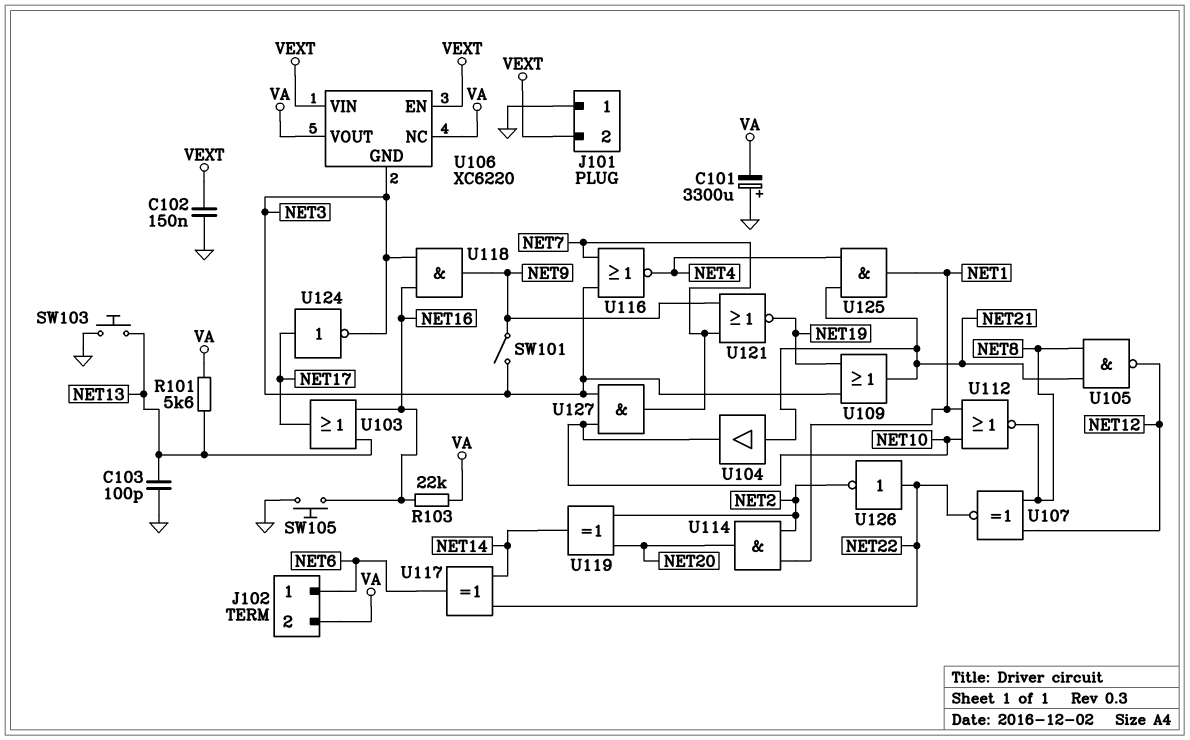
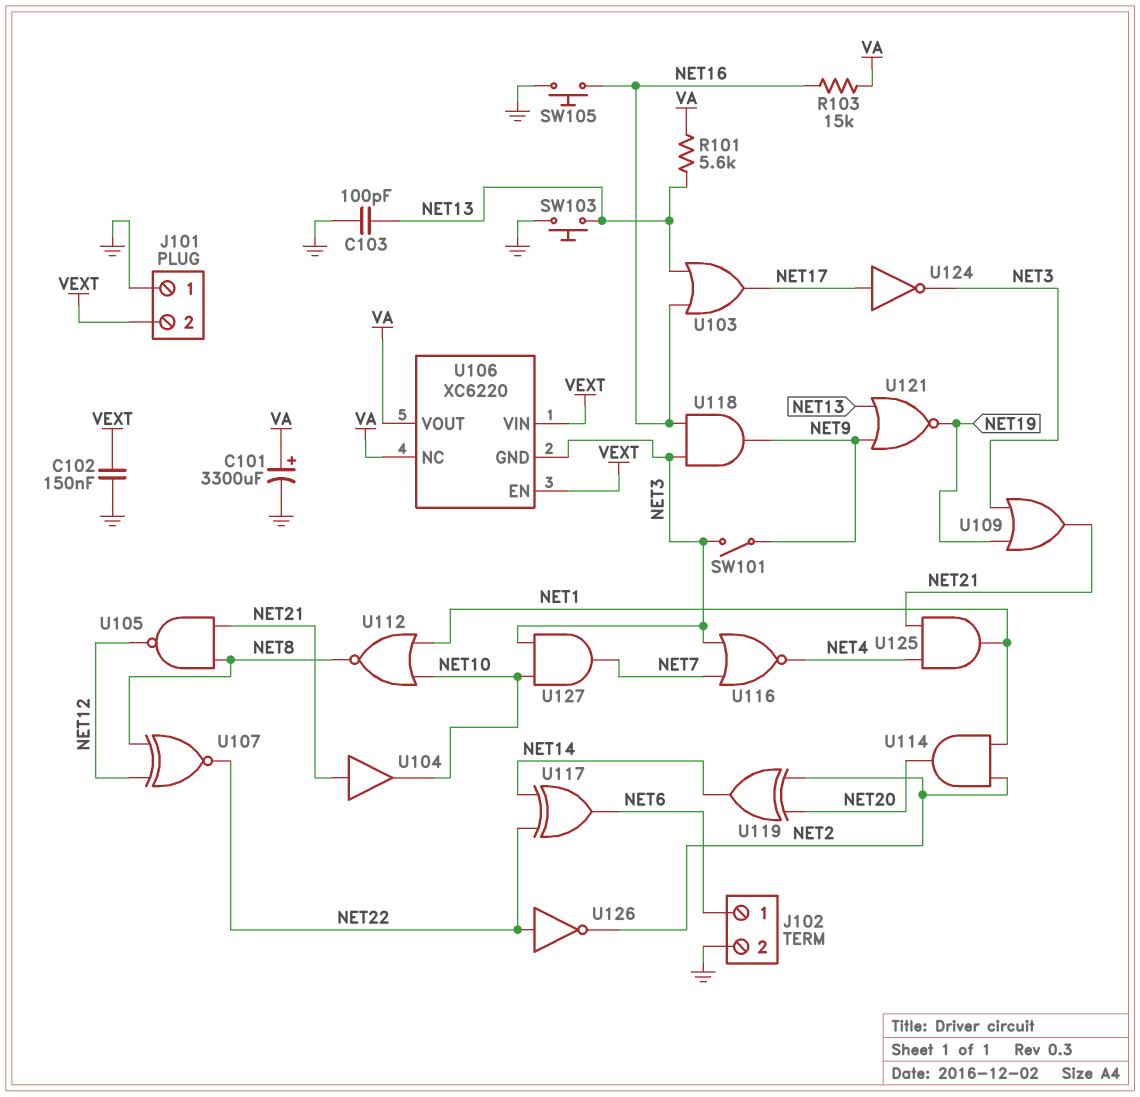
C101: 3300uF (plus GND, minus VA) -> 3300uF (plus VA, minus GND)
J102 pin 2: VA -> GND
R103: 22k (NET16, VA) -> 15k (NET16, VA)
U121: NOR (in NET7, in NET9, out NET19) -> NOR (in NET9, in NET13, out NET19)

